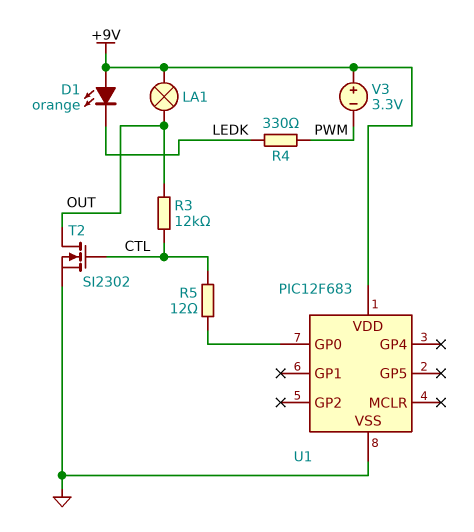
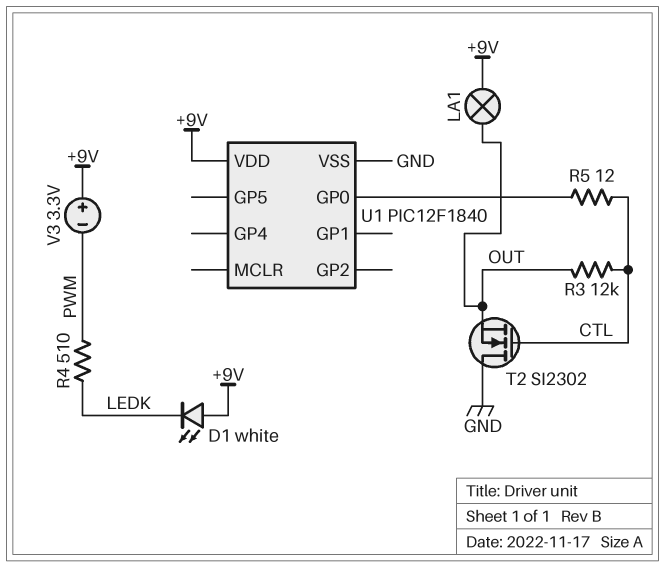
D1: LED orange (A +9V, K LEDK) -> LED white (A +9V, K LEDK)
R4: 330 (LEDK, PWM) -> 510 (LEDK, PWM)
T2: NMOS SI2302 (G CTL, D OUT, S GND) -> NMOS SI2302 (G CTL, D GND, S OUT)
U1: PIC12F683 -> PIC12F1840

